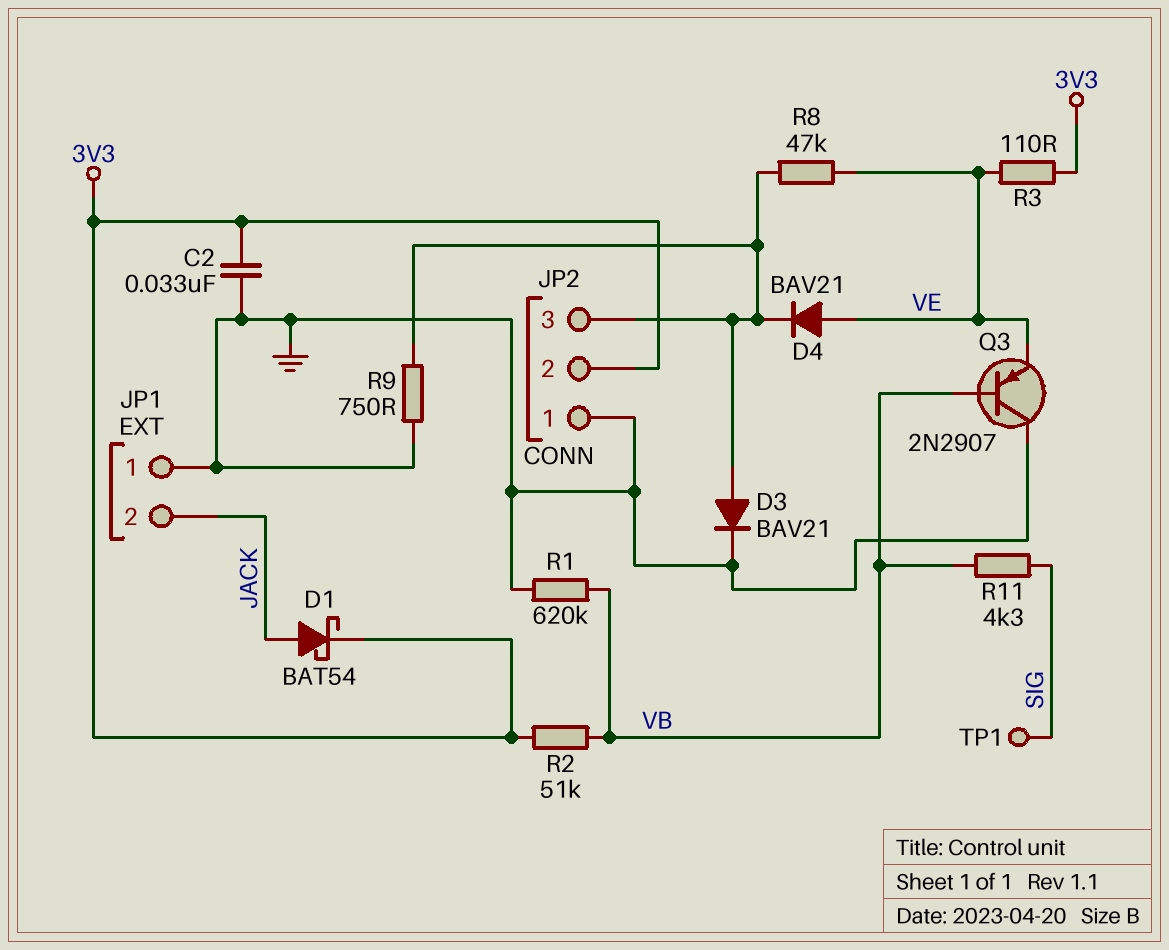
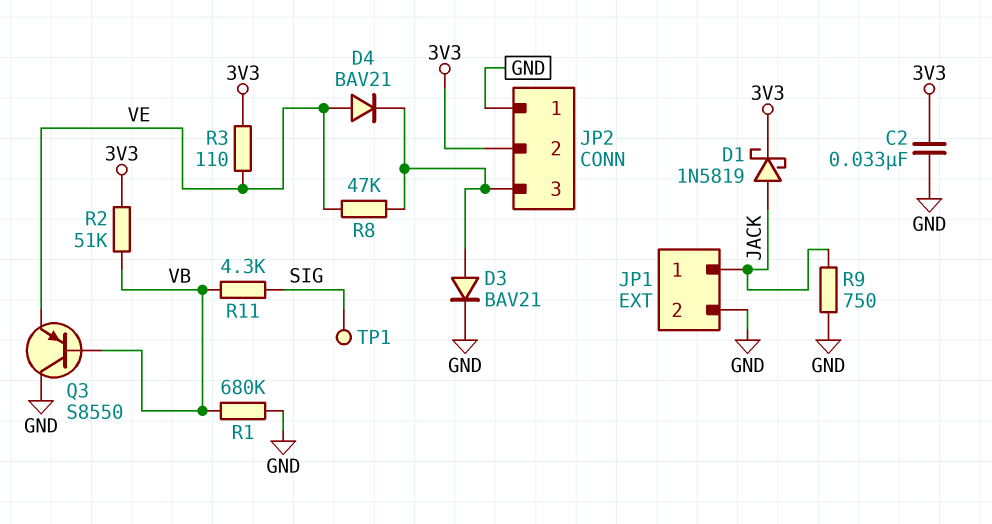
D1: schottky BAT54 (A JACK, K 3V3) -> schottky 1N5819 (A JACK, K 3V3)
JP1 pin 1: GND -> JACK
JP1 pin 2: JACK -> GND
Q3: PNP 2N2907 (B VB, C GND, E VE) -> PNP S8550 (B VB, C GND, E VE)
R1: 620k (GND, VB) -> 680k (GND, VB)
R9: 750 (GND, JP2/3) -> 750 (GND, JACK)

